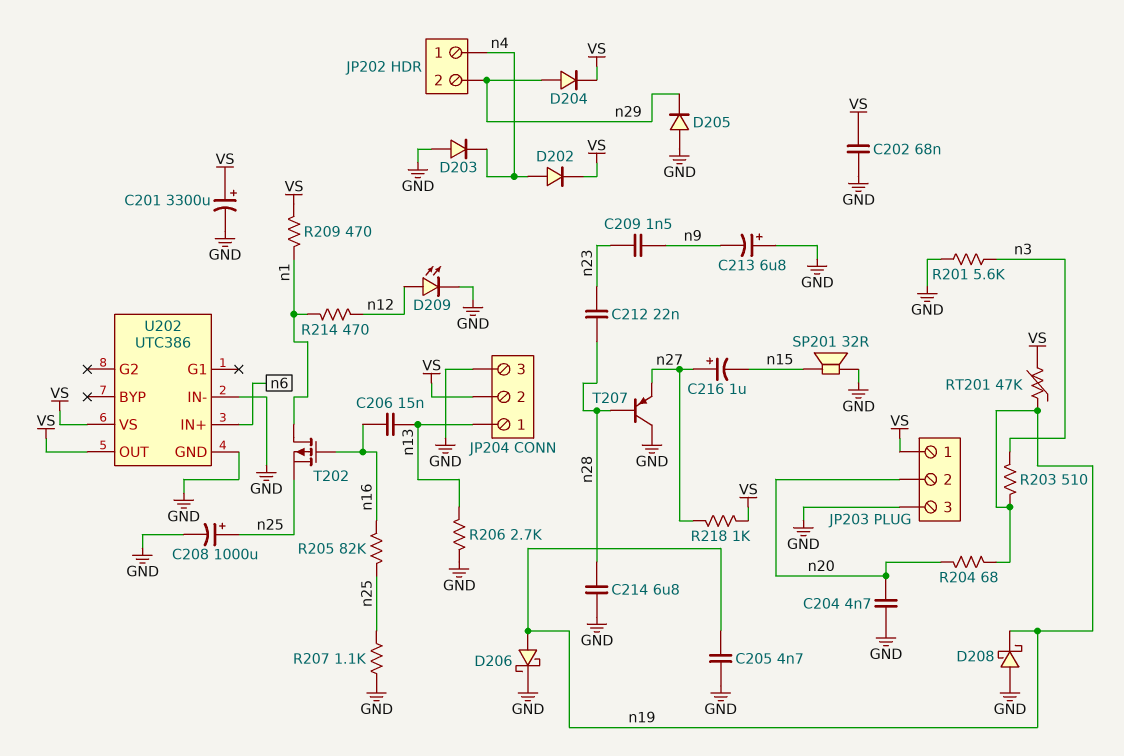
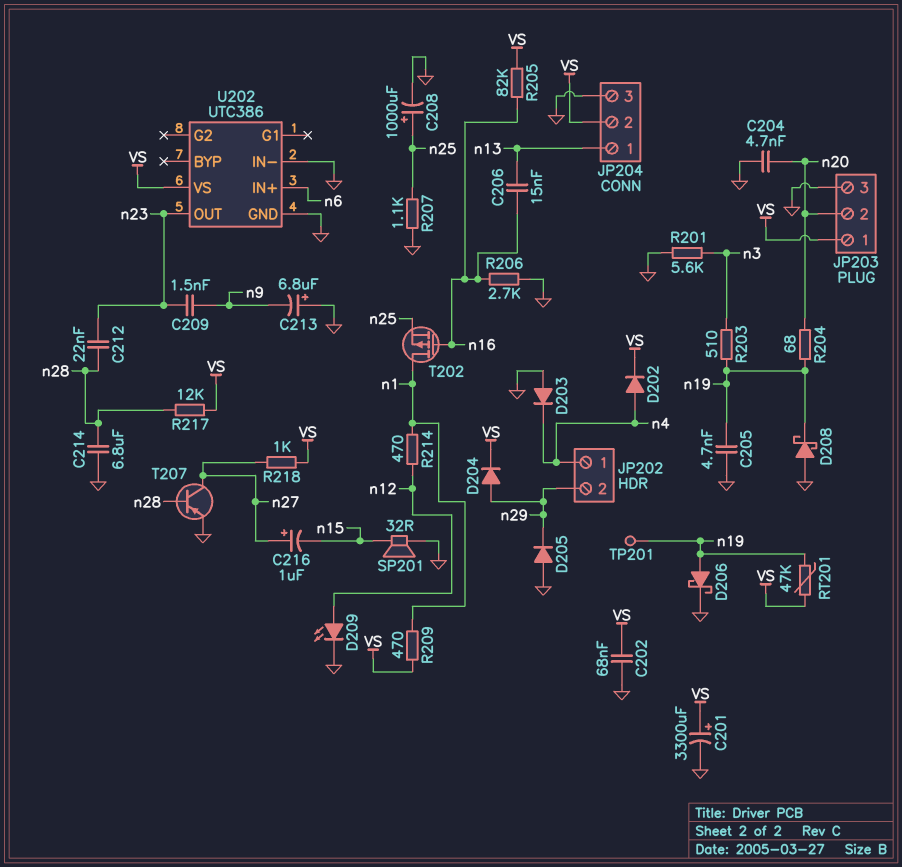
R205: 82k (n16, n25) -> 82k (VS, n16)
R206: 2.7k (GND, n13) -> 2.7k (GND, n16)
R217: none -> 12k (VS, n28)
T207: PNP (B n28, C GND, E n27) -> PNP (B n28, C n27, E GND)
TP201: none -> test point (n19)
U202 pin OUT: VS -> n23

